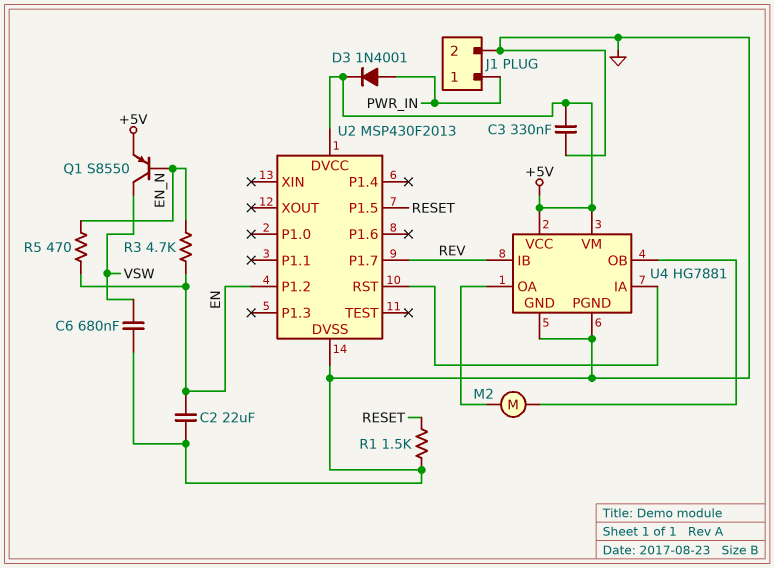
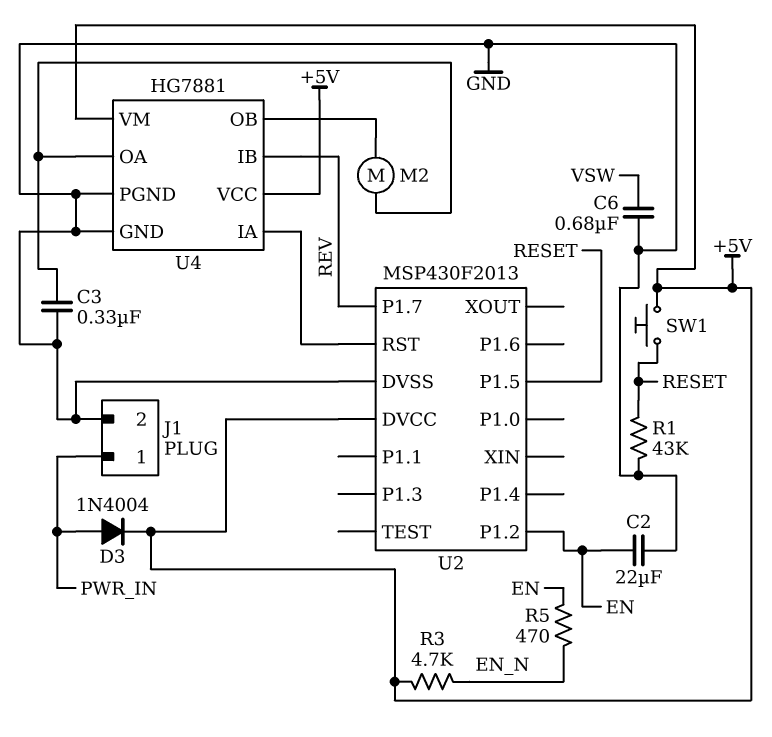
C3: 330nF (+5V, GND) -> 330nF (GND, U4/OA)
D3: diode 1N4001 (A PWR_IN, K +5V) -> diode 1N4004 (A PWR_IN, K +5V)
Q1: PNP S8550 (B EN_N, C VSW, E +5V) -> none
R1: 1.5k (GND, RESET) -> 43k (GND, RESET)
R3: 4.7k (EN, EN_N) -> 4.7k (+5V, EN_N)
SW1: none -> button (+5V, RESET)

